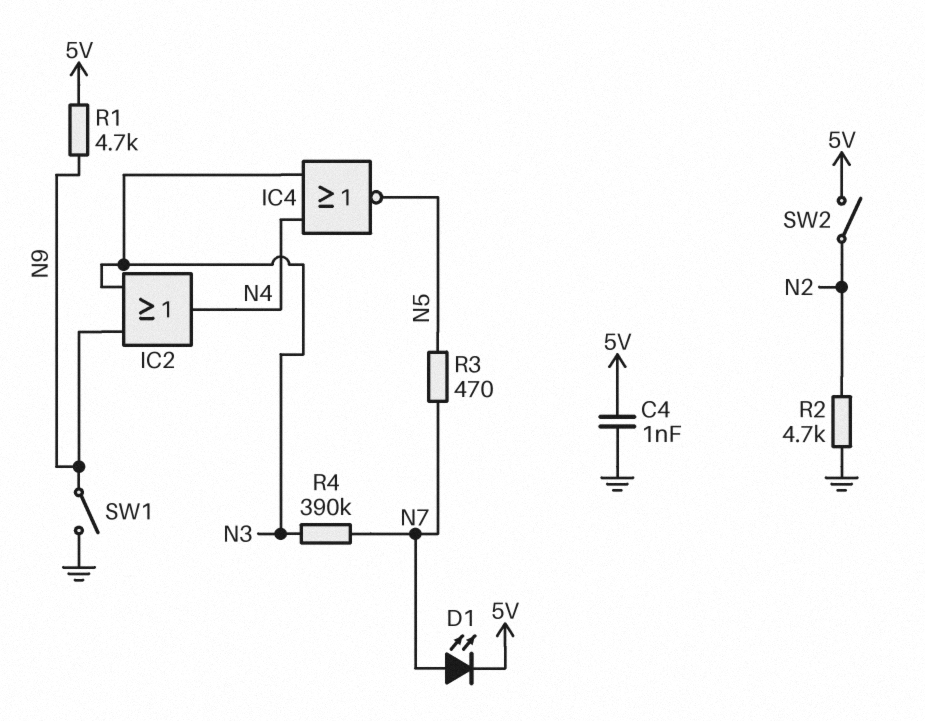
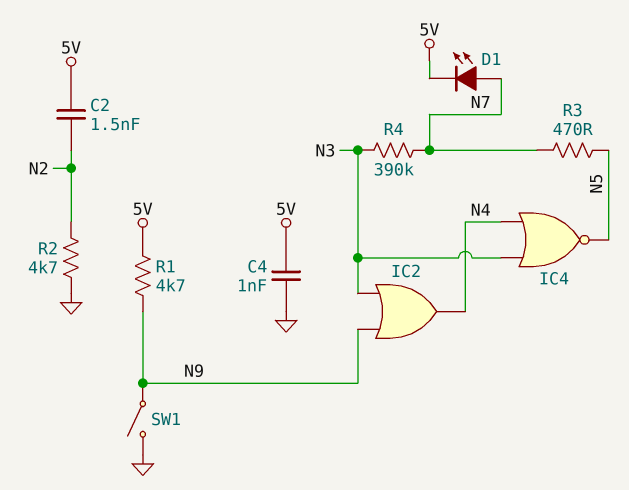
C2: none -> 1.5nF (5V, N2)
SW2: switch (5V, N2) -> none

